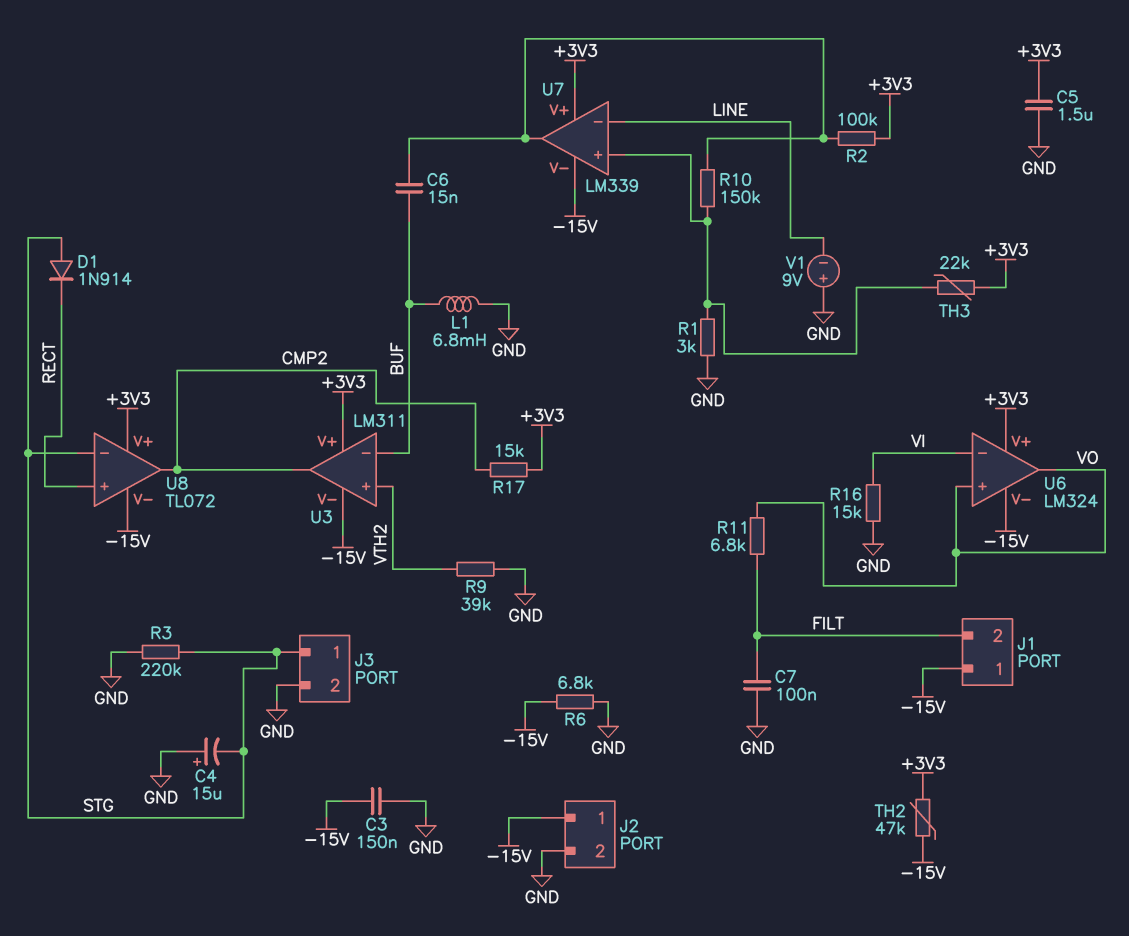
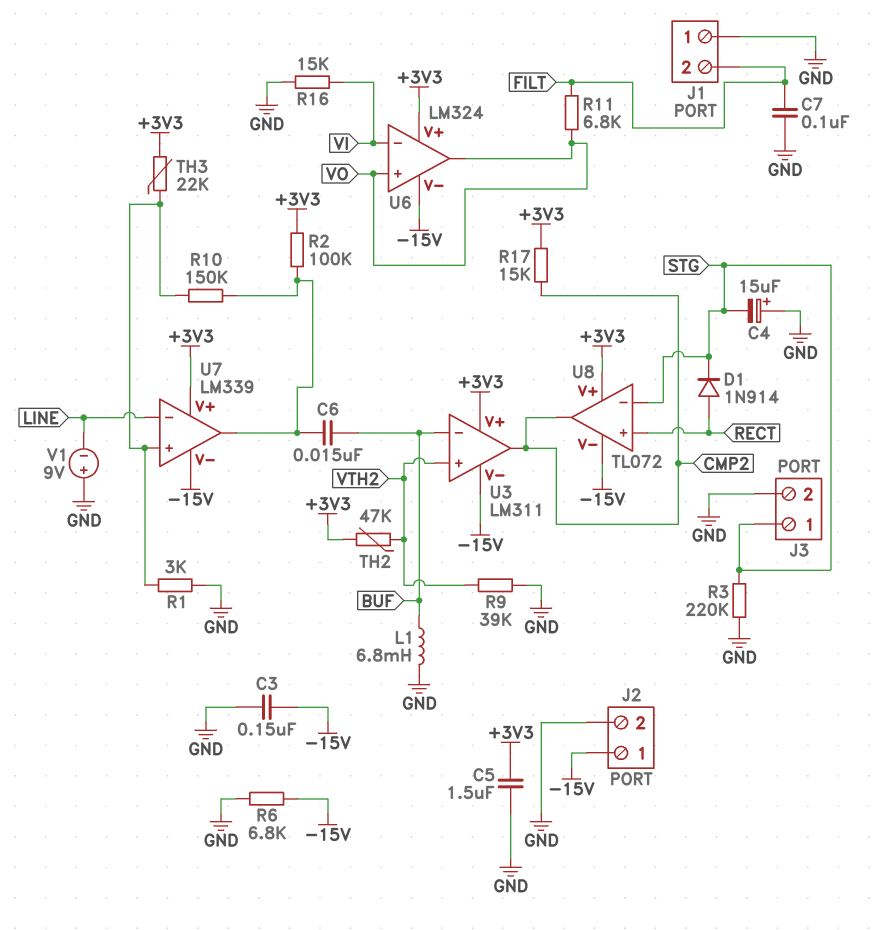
D1: diode 1N914 (A STG, K RECT) -> diode 1N914 (A RECT, K STG)
J1 pin 1: -15V -> GND
TH2: 47k (+3V3, -15V) -> 47k (+3V3, VTH2)

